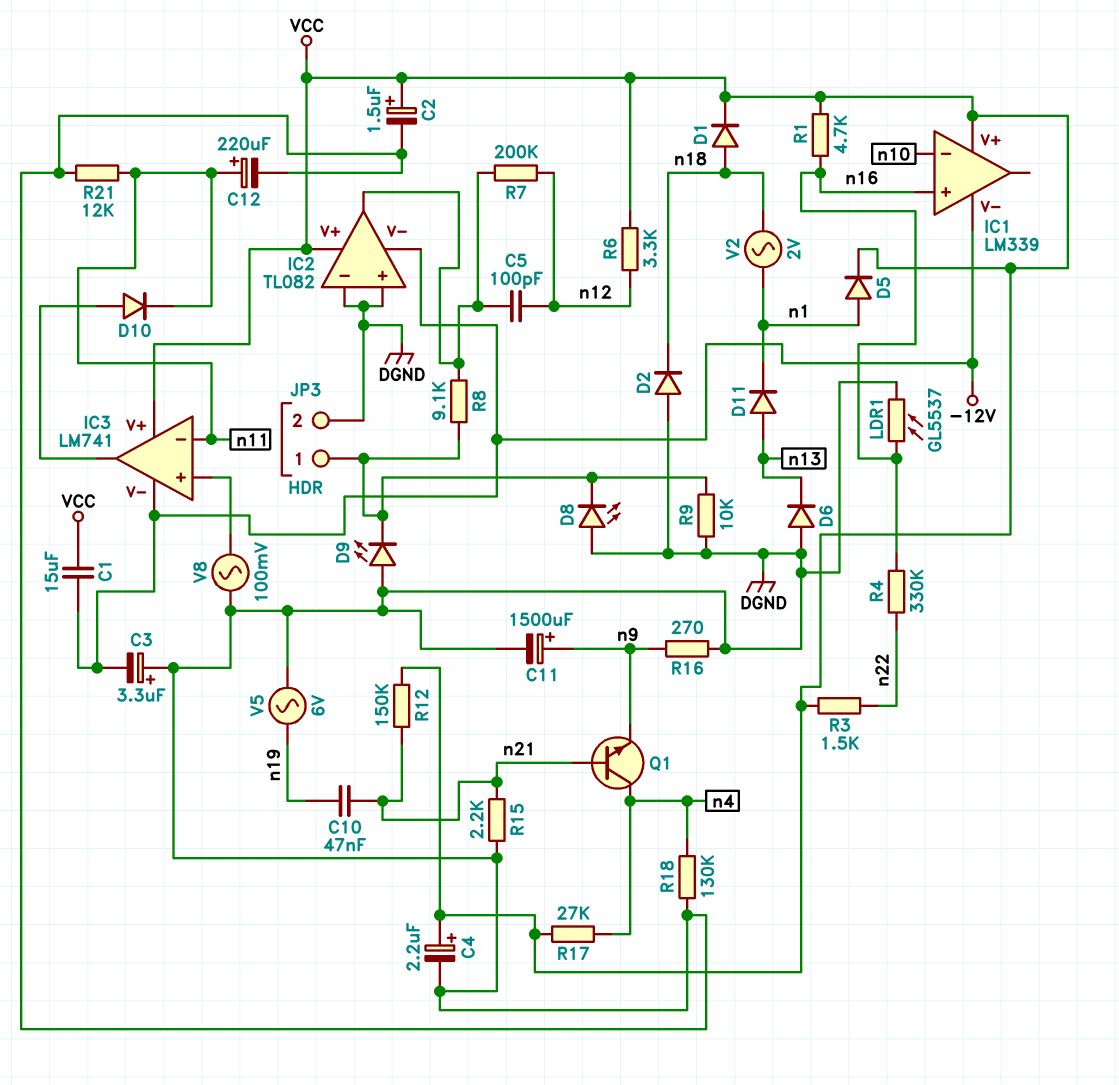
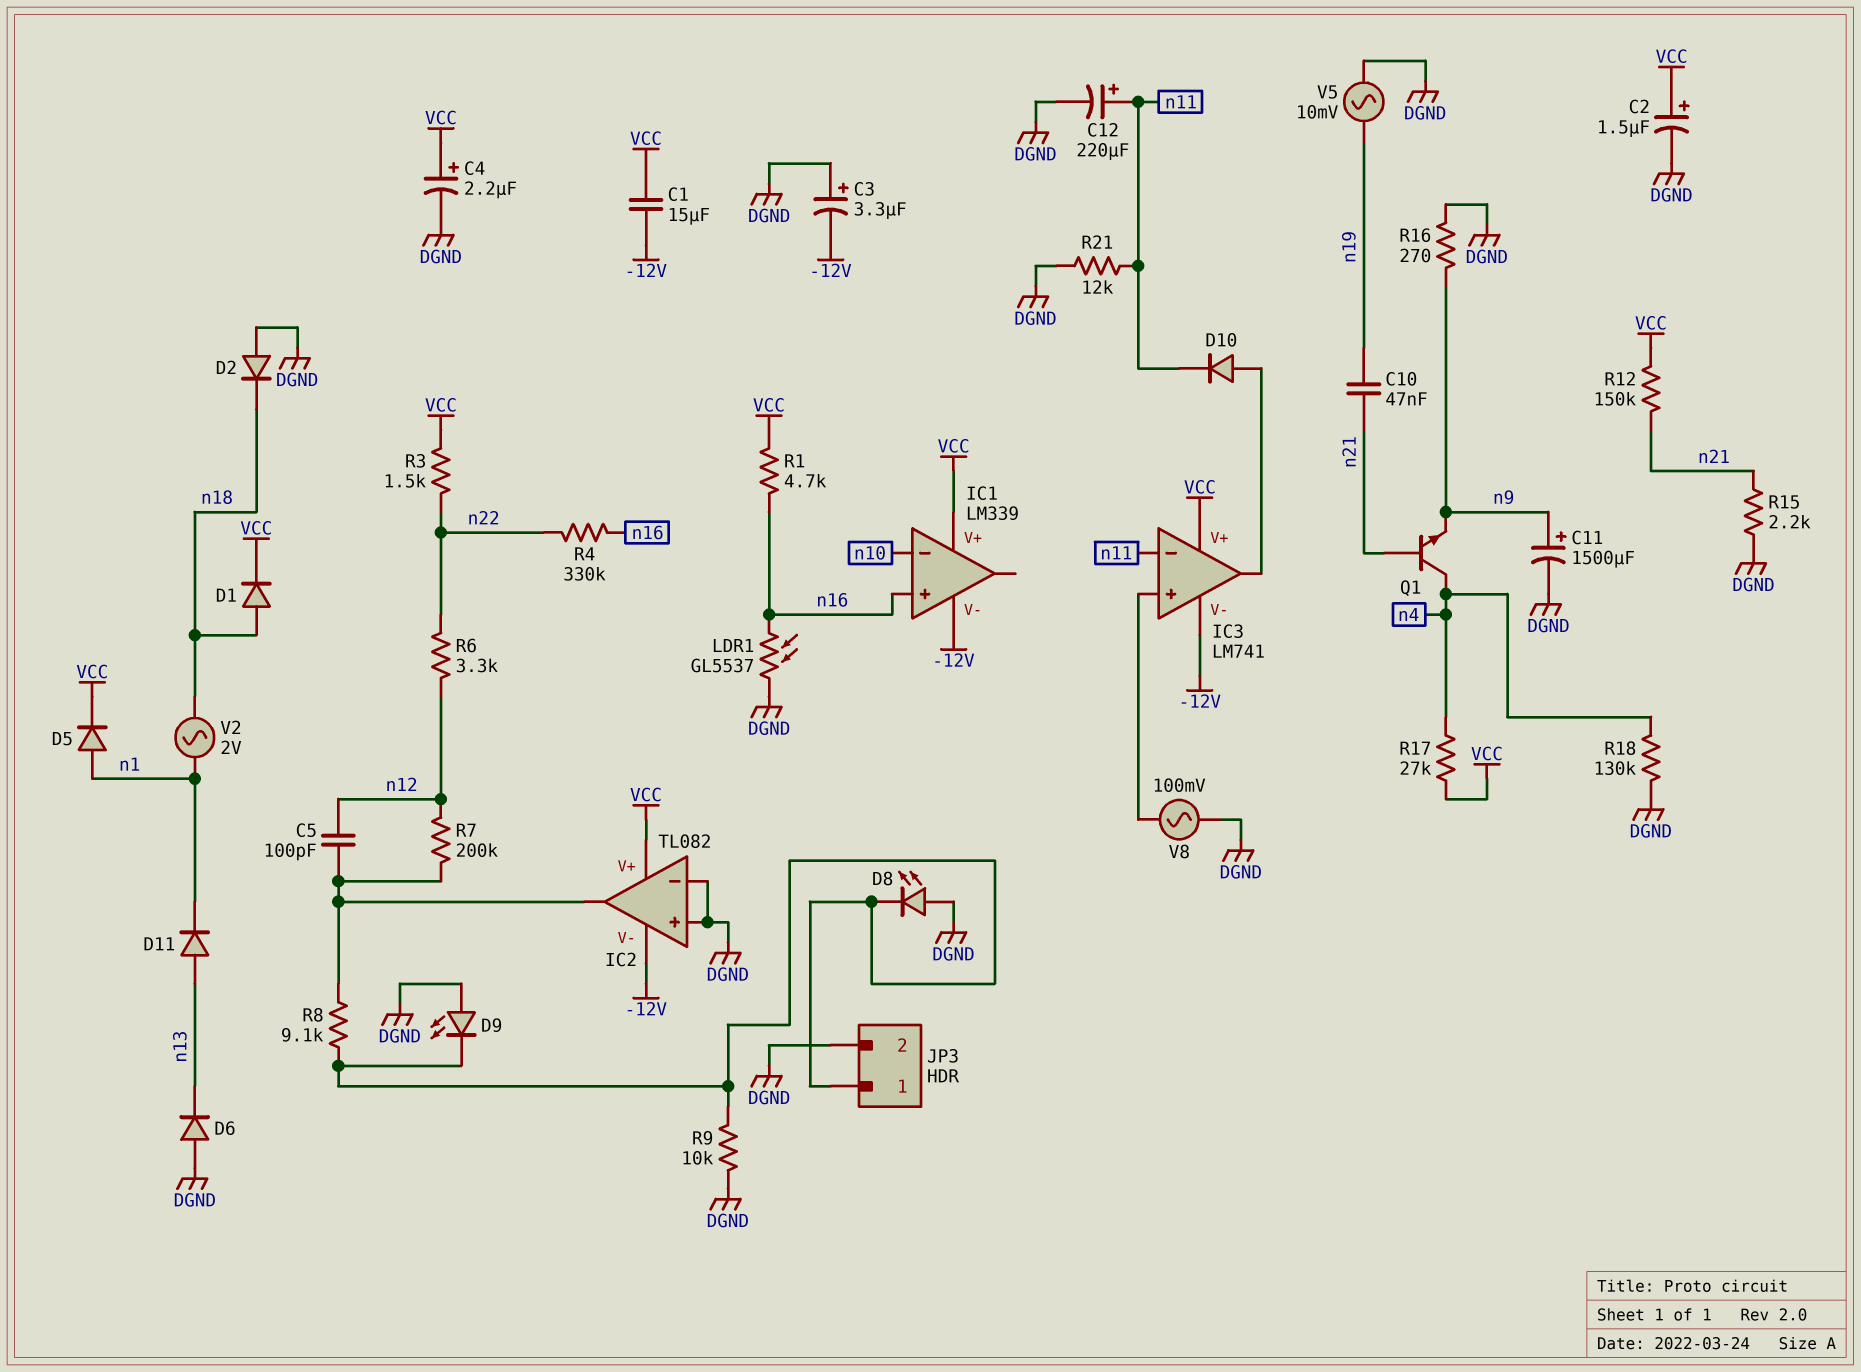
R6: 3.3k (VCC, n12) -> 3.3k (n12, n22)
V5: AC 6V (DGND, n19) -> AC 10mV (DGND, n19)

